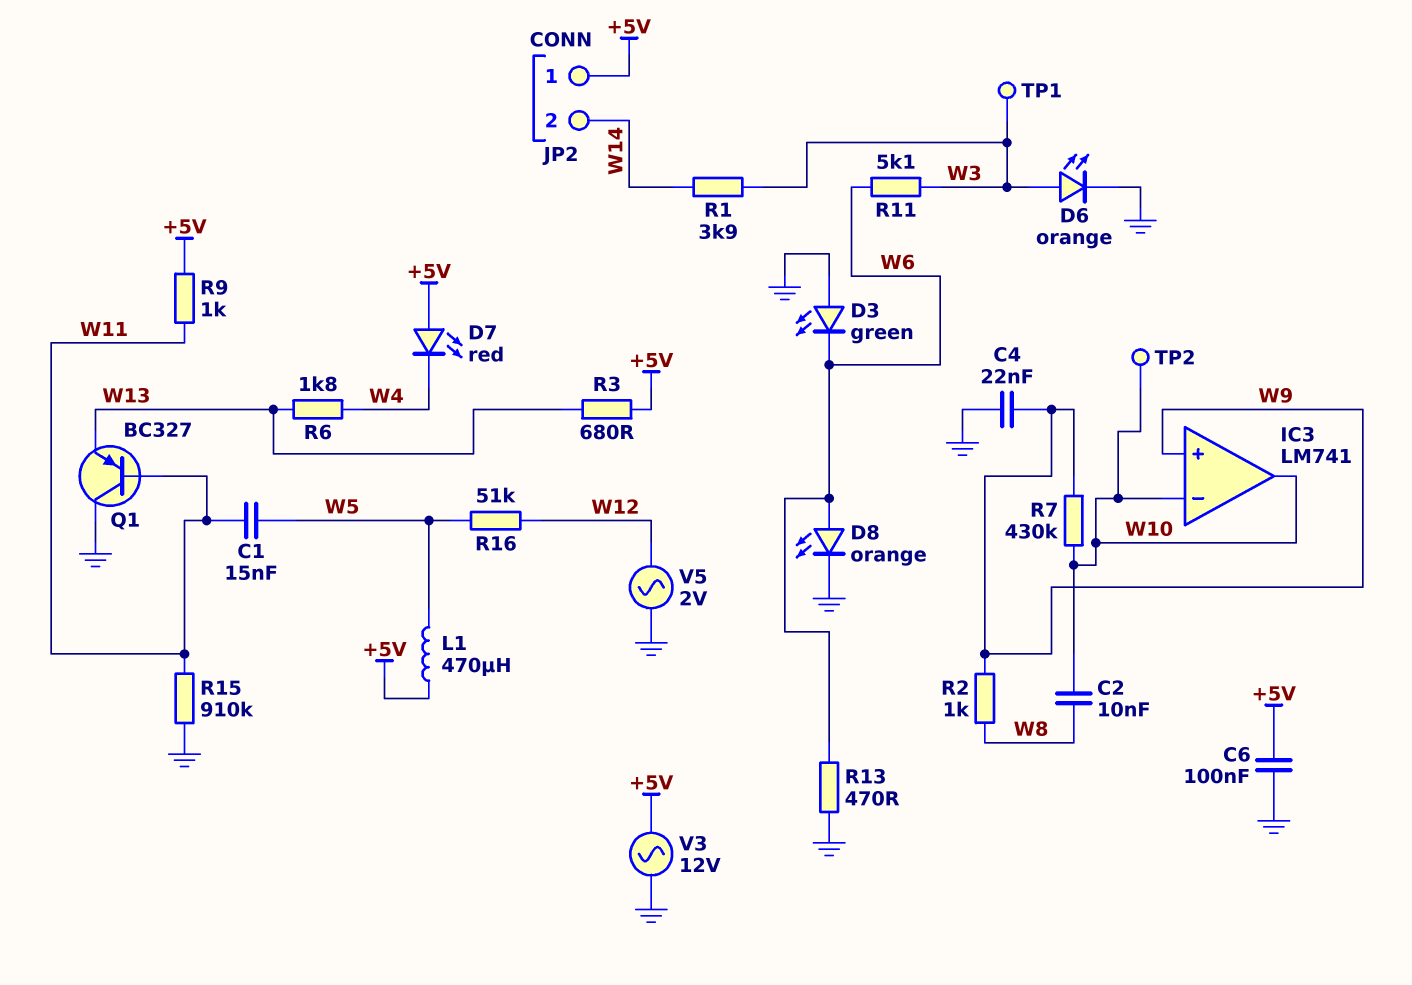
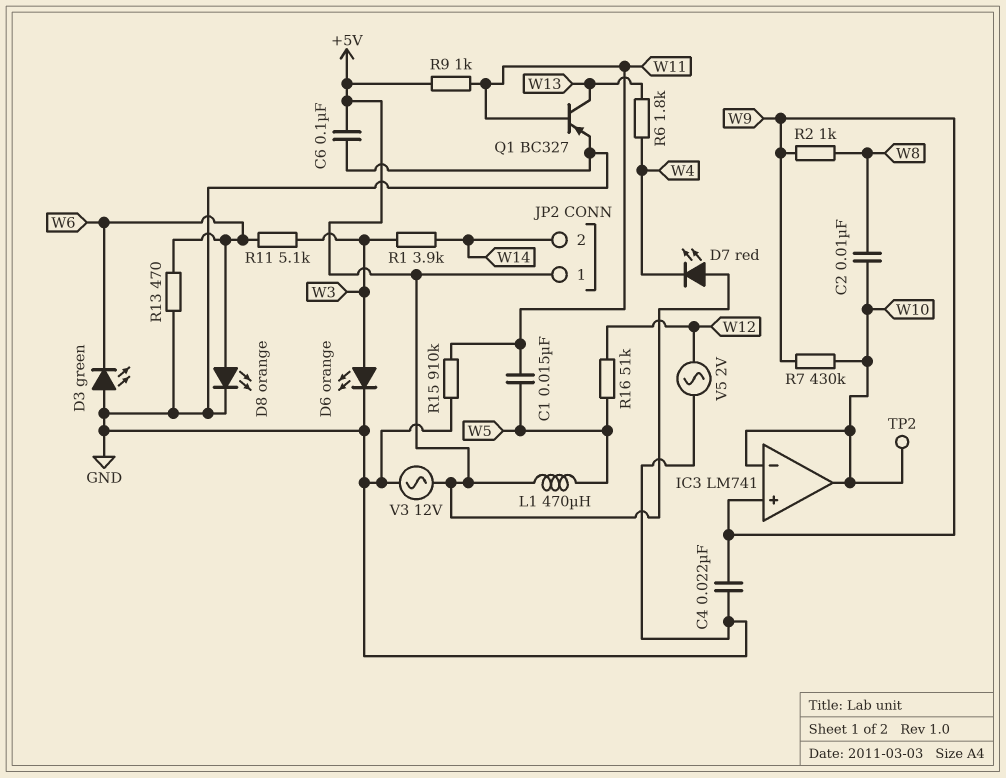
Q1: PNP BC327 (B W11, C GND, E W13) -> PNP BC327 (B W11, C W13, E GND)
R3: 680 (+5V, W13) -> none
TP1: test point (W3) -> none

